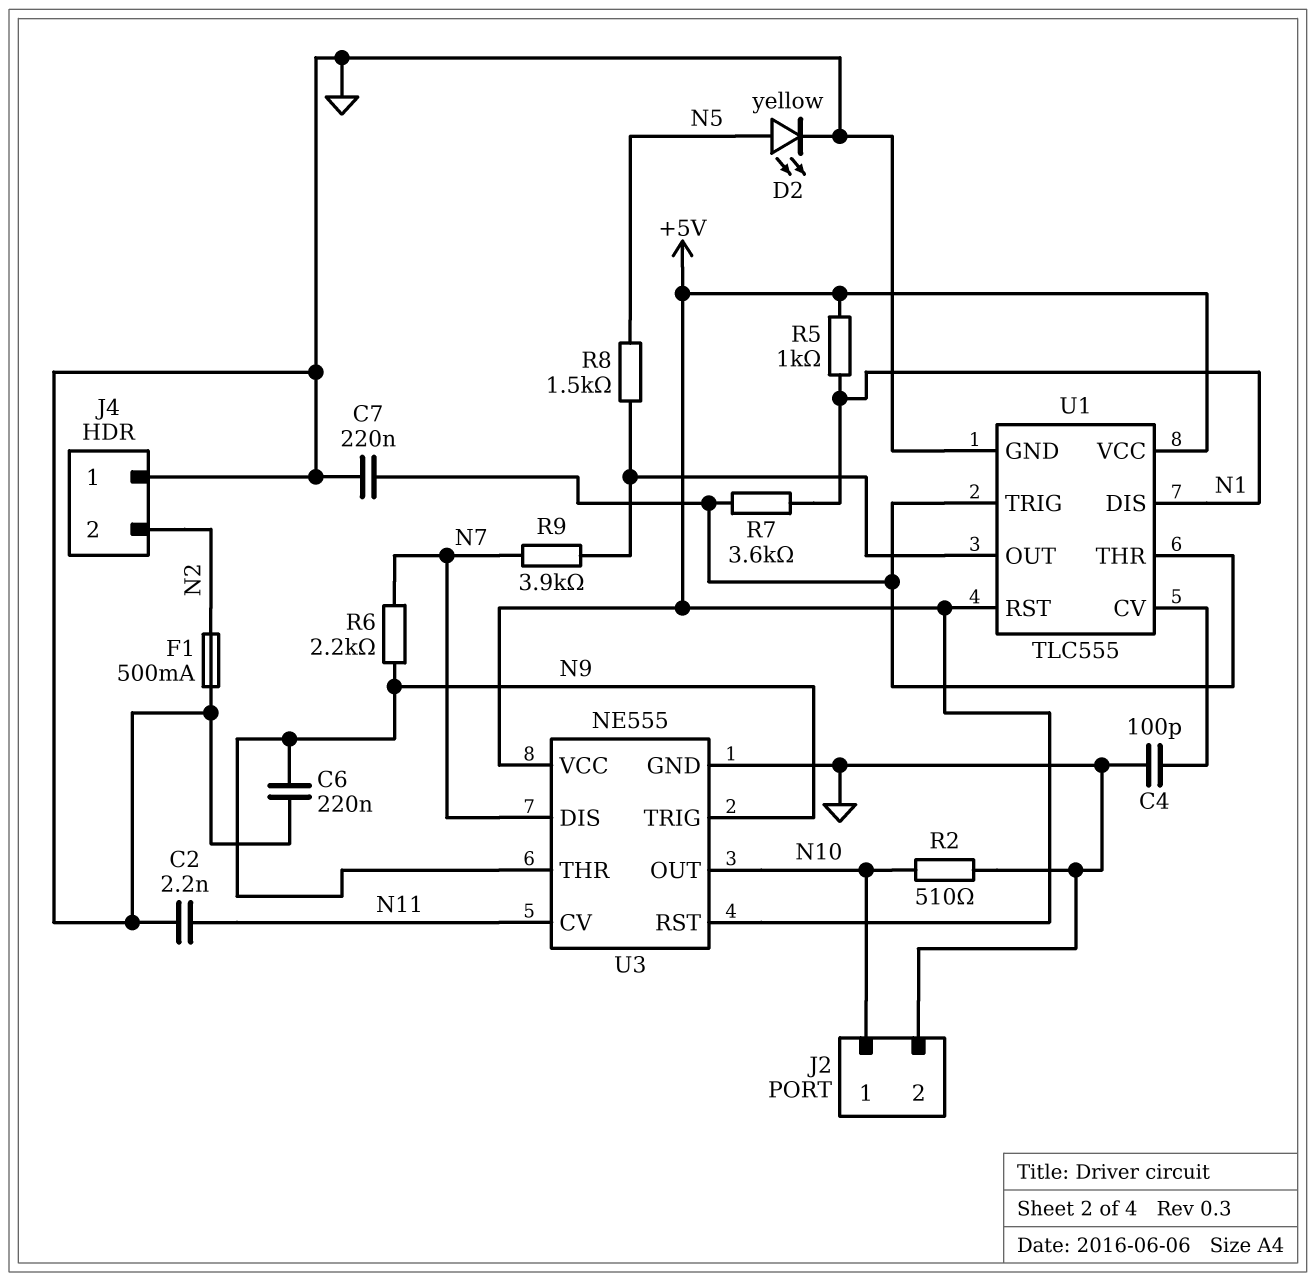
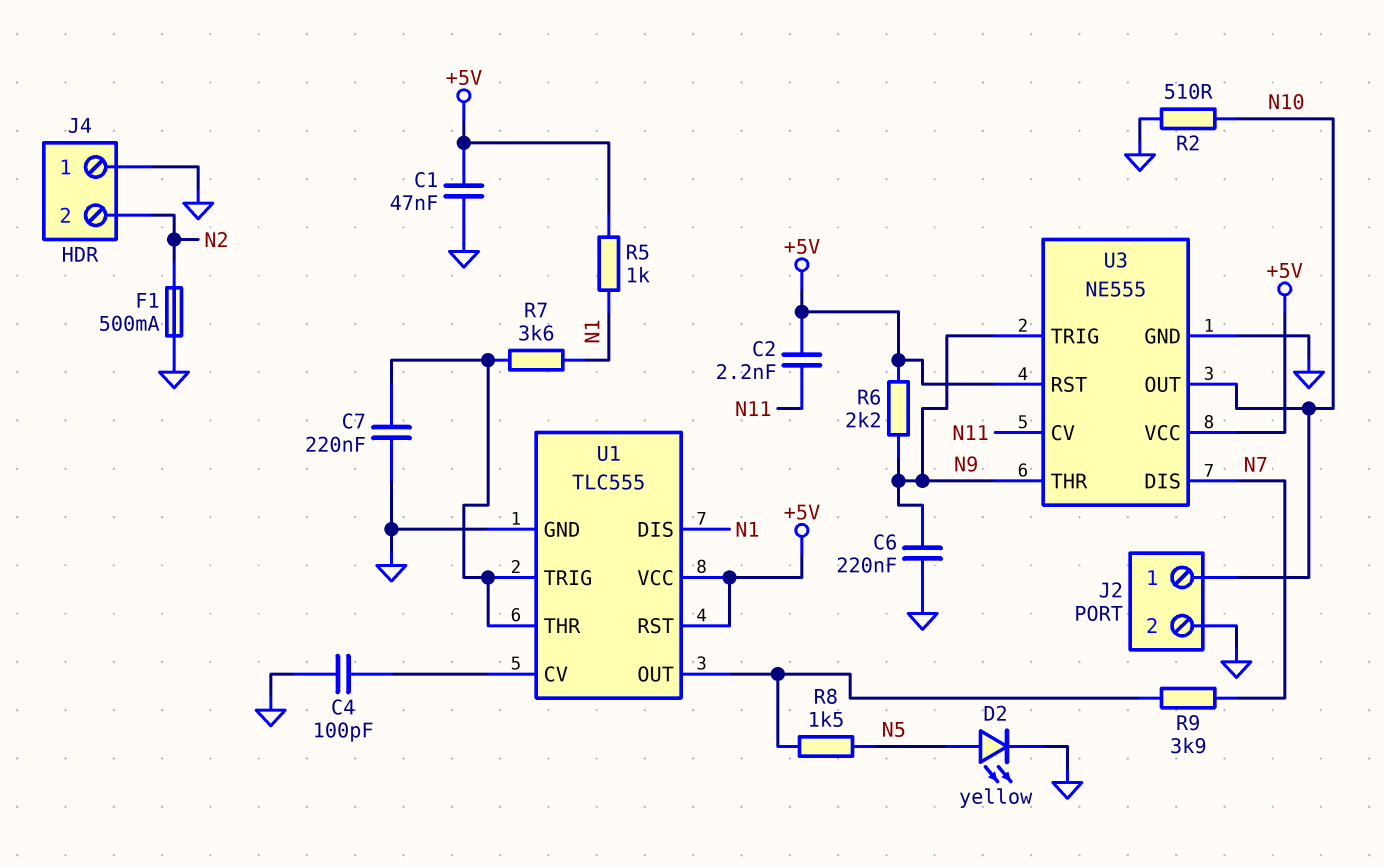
C1: none -> 47nF (+5V, GND)
C2: 2.2nF (GND, N11) -> 2.2nF (+5V, N11)
R6: 2.2k (N7, N9) -> 2.2k (+5V, N9)

